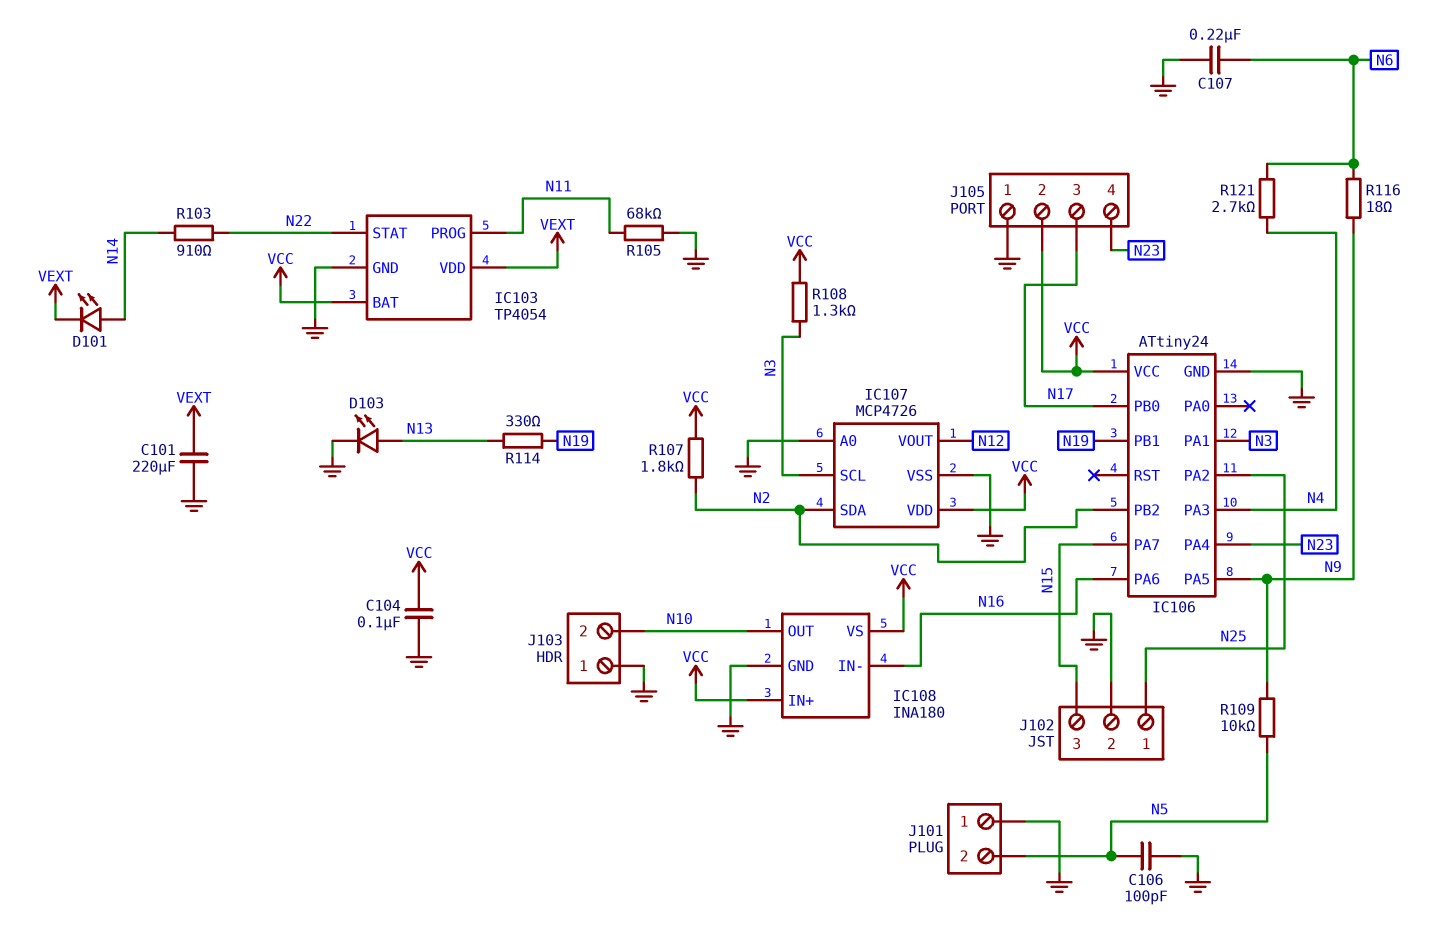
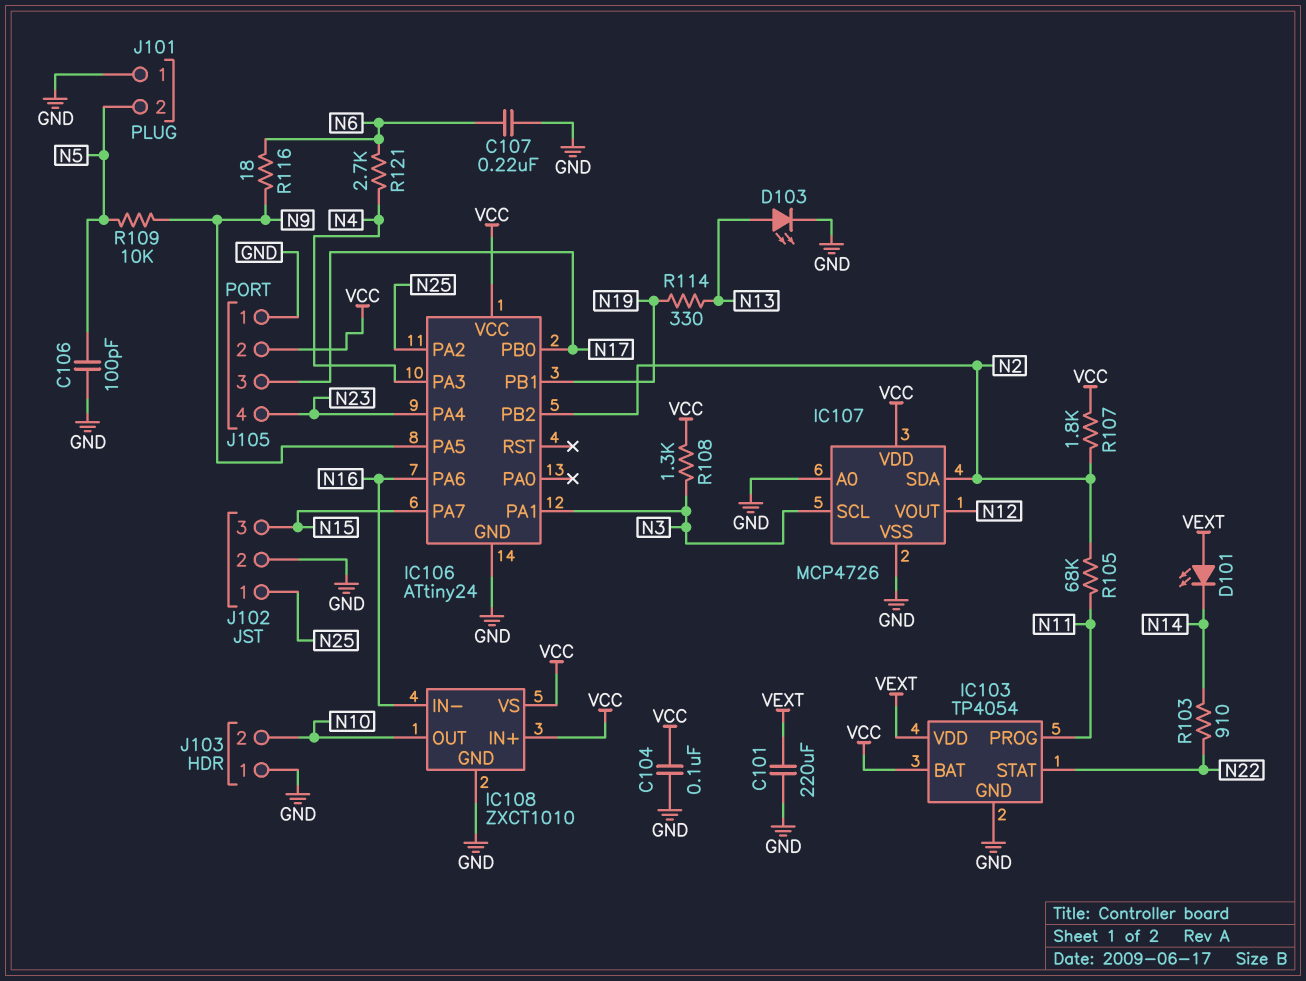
D101: LED (A N14, K VEXT) -> LED (A VEXT, K N14)
IC108: INA180 -> ZXCT1010
R105: 68k (GND, N11) -> 68k (N2, N11)

